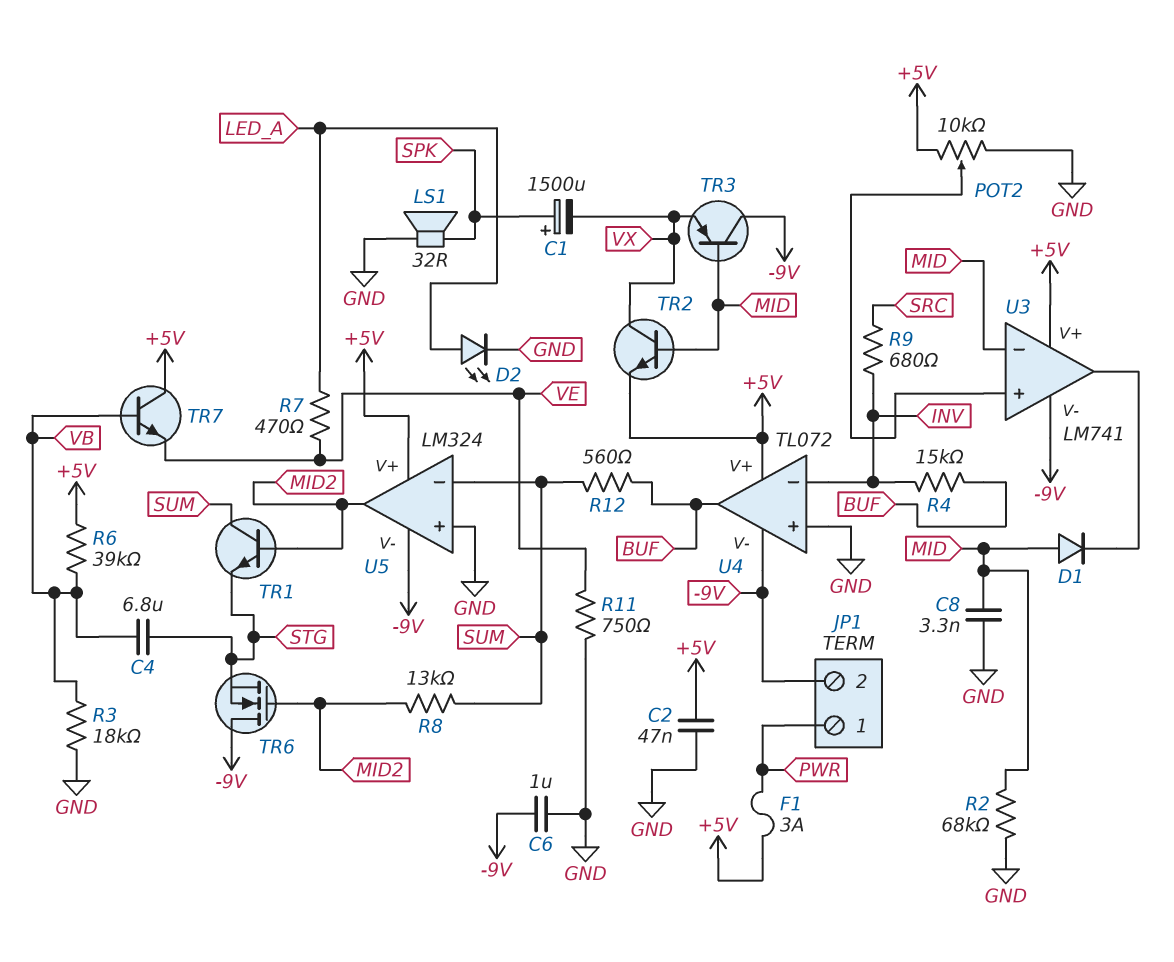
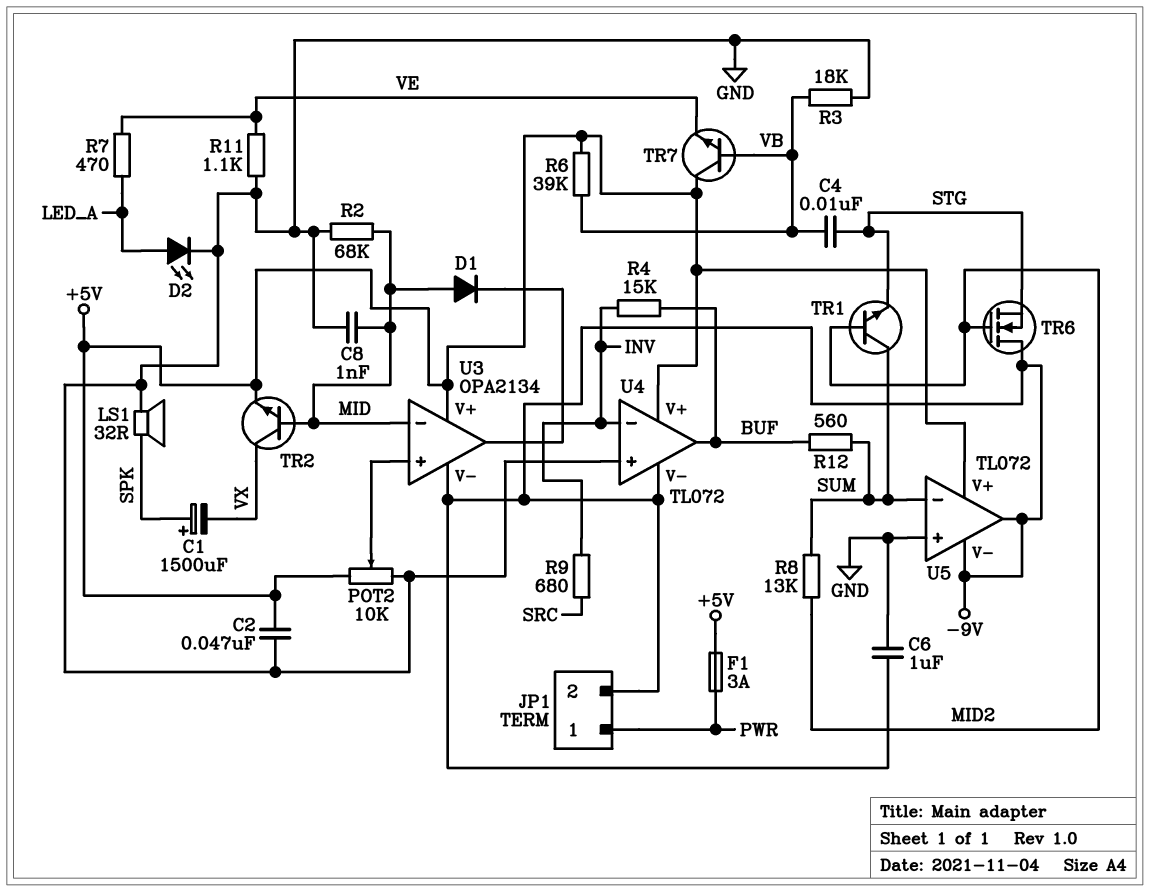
C4: 6.8uF (STG, VB) -> 10nF (STG, VB)
C8: 3.3nF (GND, MID) -> 1nF (GND, MID)
R11: 750 (GND, VE) -> 1.1k (GND, VE)
TR3: PNP (B MID, C -9V, E VX) -> none
U3: LM741 -> OPA2134
U5: LM324 -> TL072
U5 pin out: MID2 -> -9V

